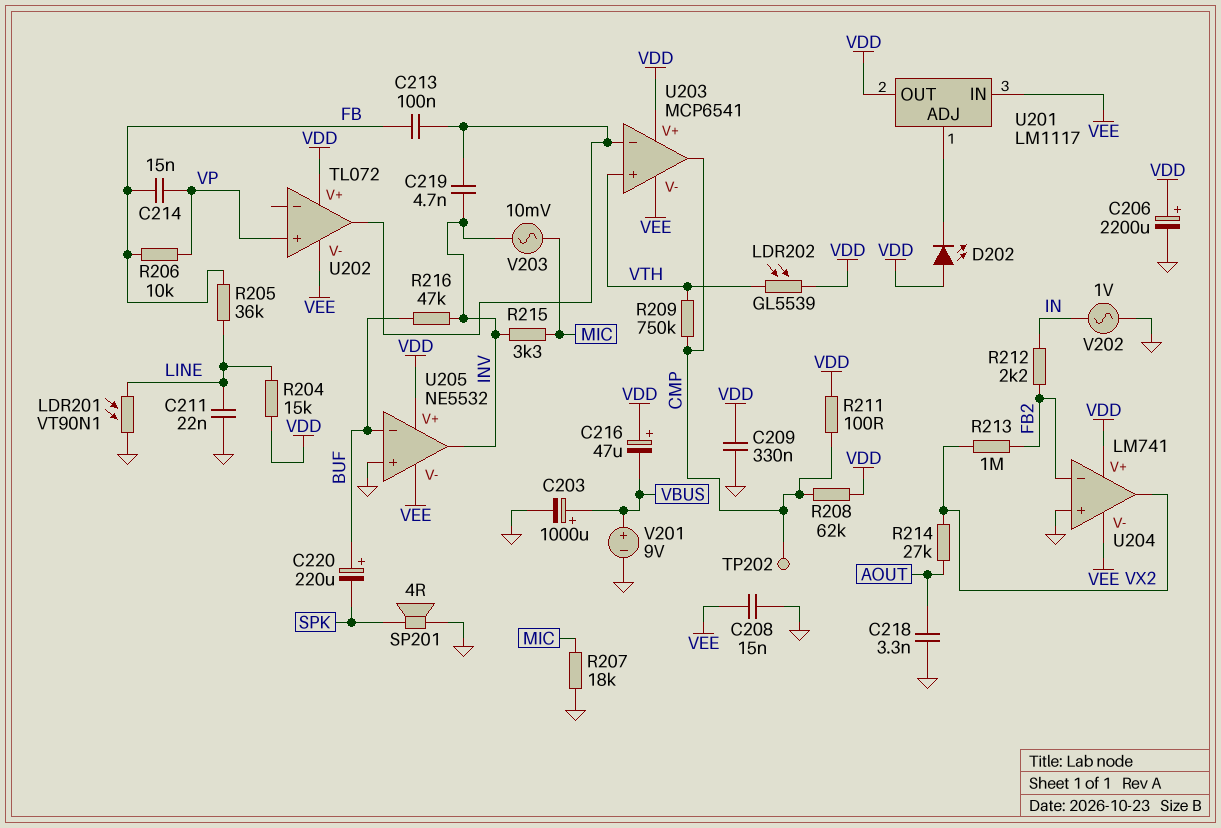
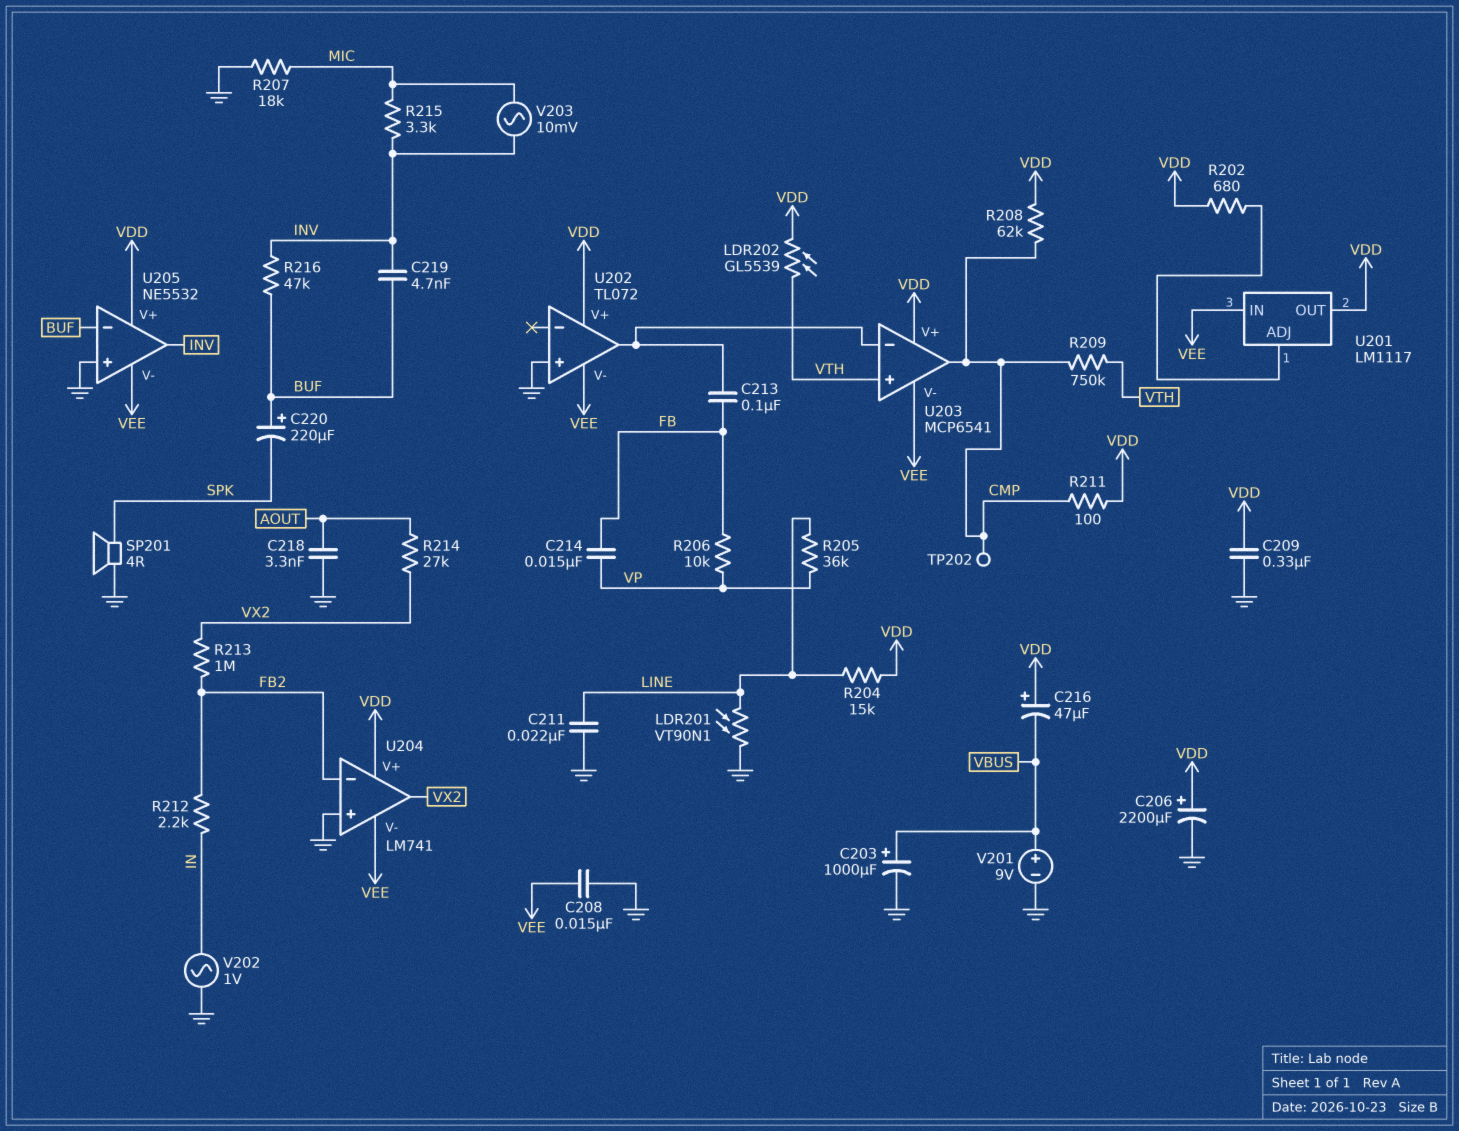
C219: 4.7nF (INV, U202/out) -> 4.7nF (BUF, INV)
D202: LED (A VDD, K U201/ADJ) -> none
R202: none -> 680 (U201/ADJ, VDD)
R205: 36k (FB, LINE) -> 36k (LINE, VP)
U202 pin in+: VP -> GND

